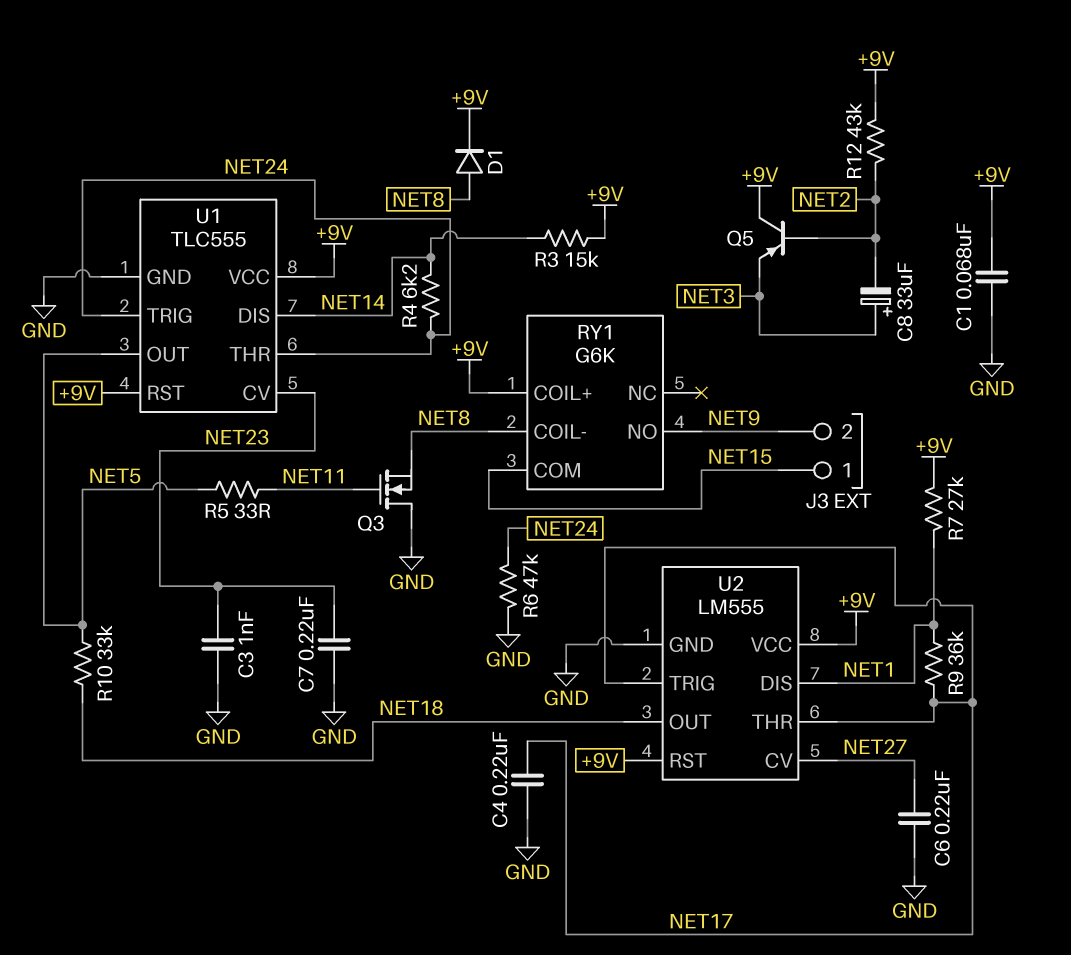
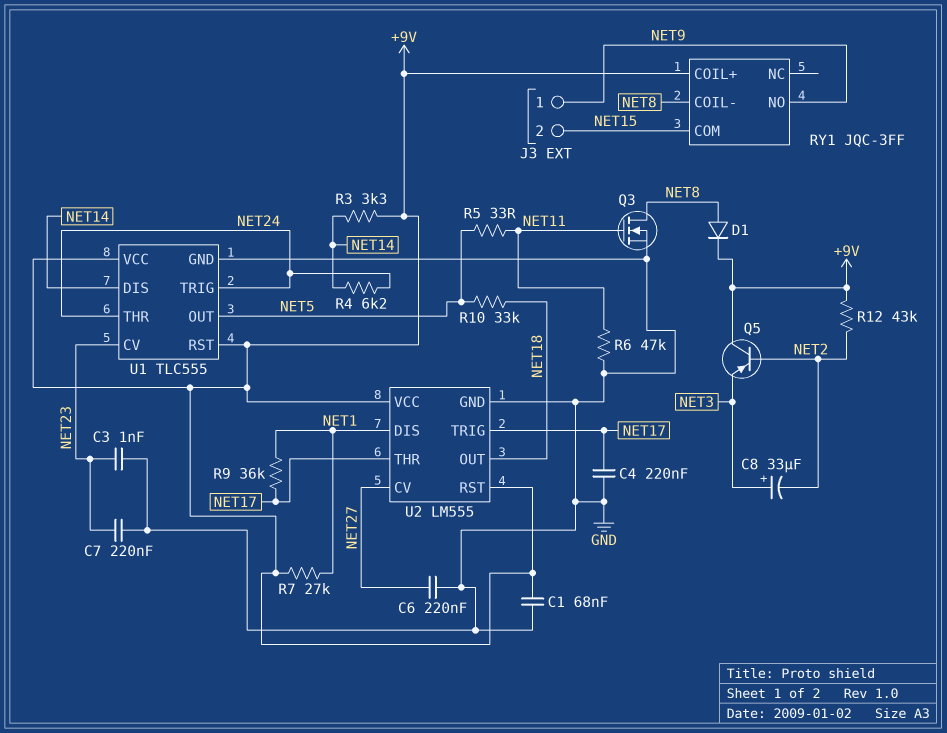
J3 pin 1: NET15 -> NET9
J3 pin 2: NET9 -> NET15
Q3: NMOS (G NET11, D GND, S NET8) -> NMOS (G NET11, D NET8, S GND)
R3: 15k (+9V, NET14) -> 3.3k (+9V, NET14)
R6: 47k (GND, NET24) -> 47k (GND, NET11)
RY1: G6K -> JQC-3FF

